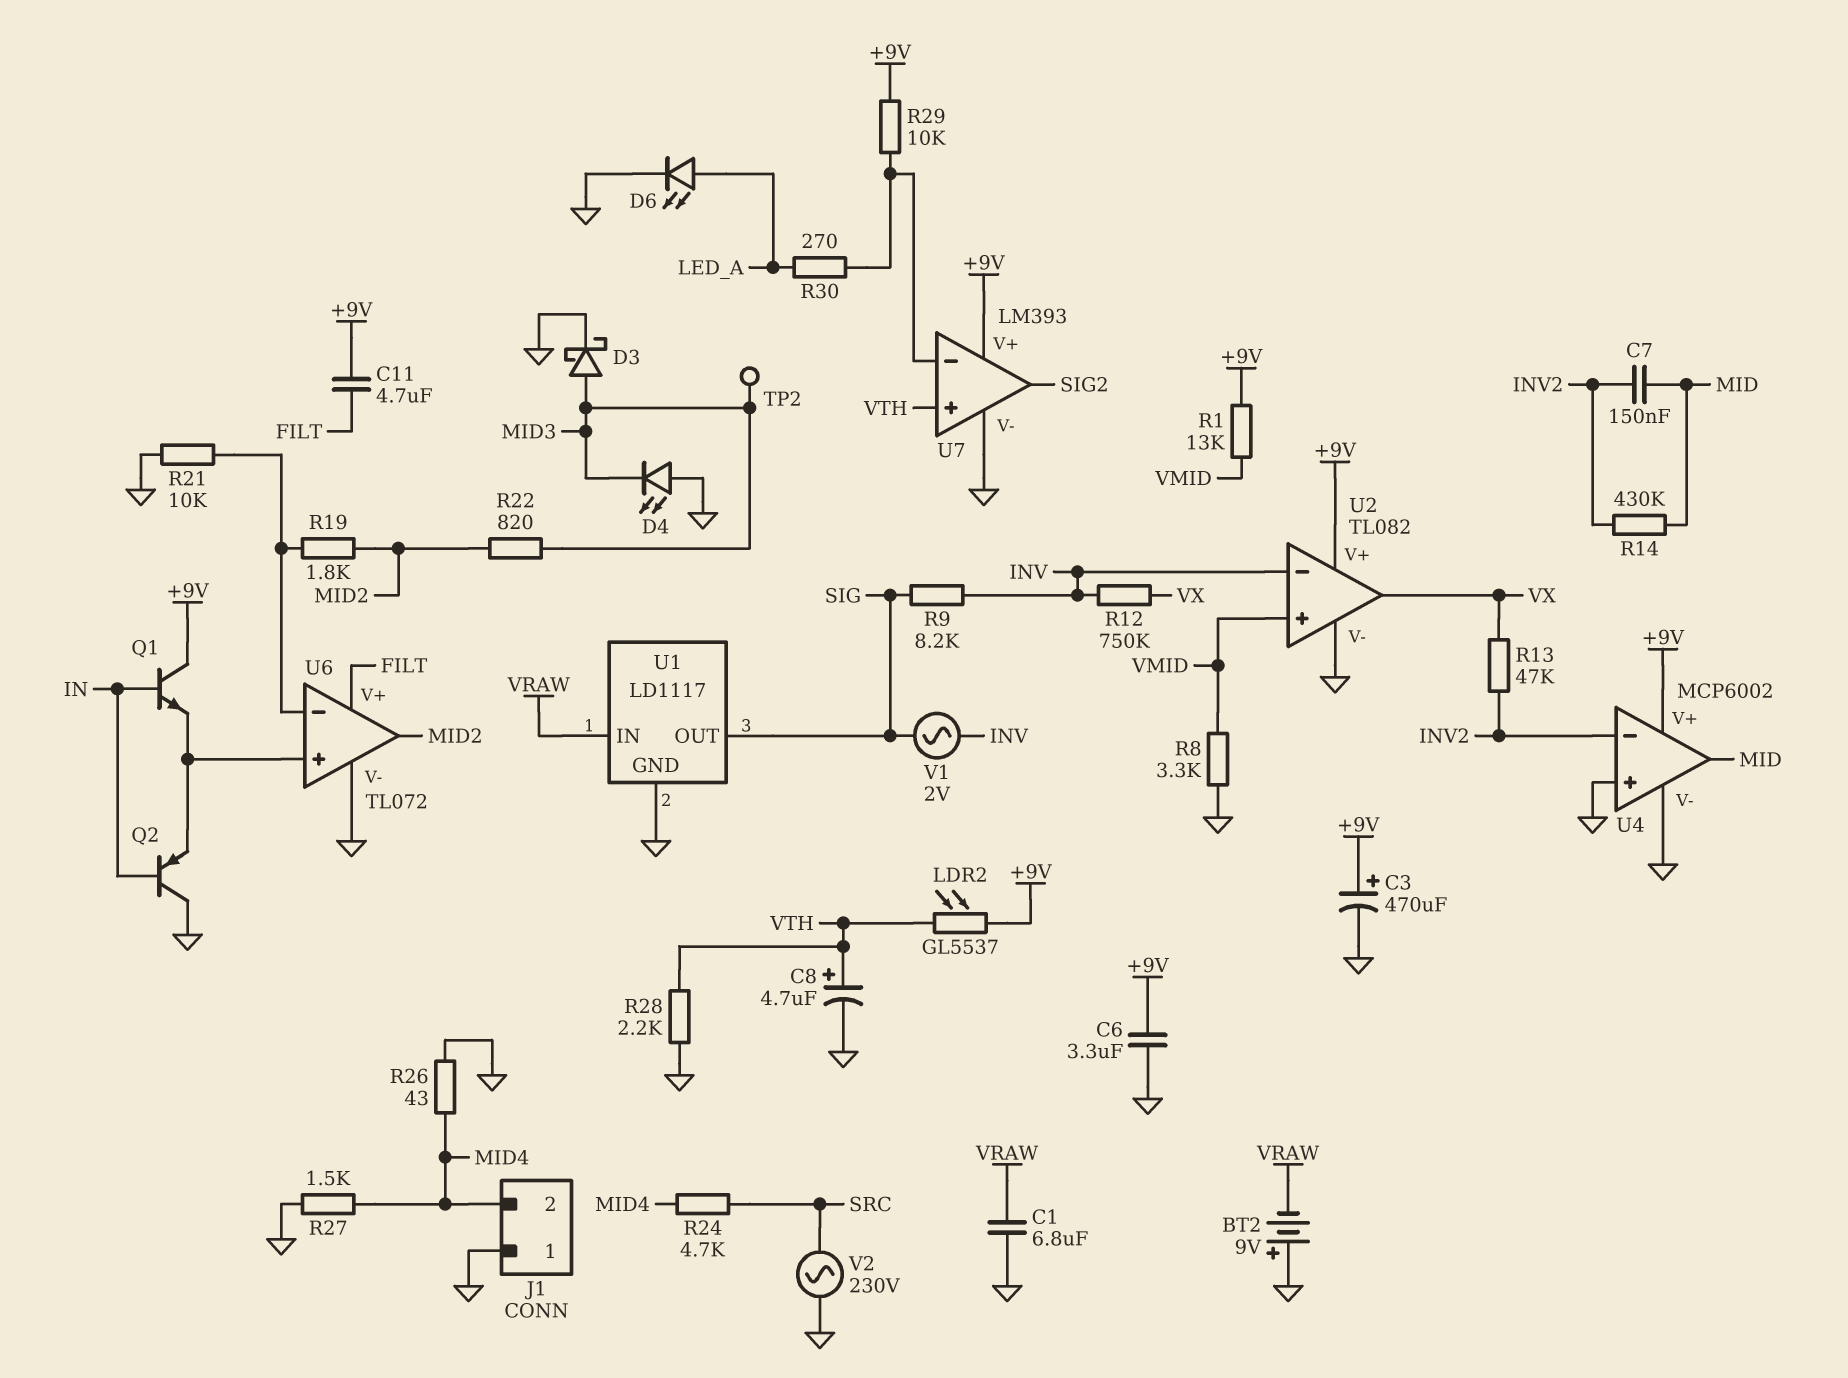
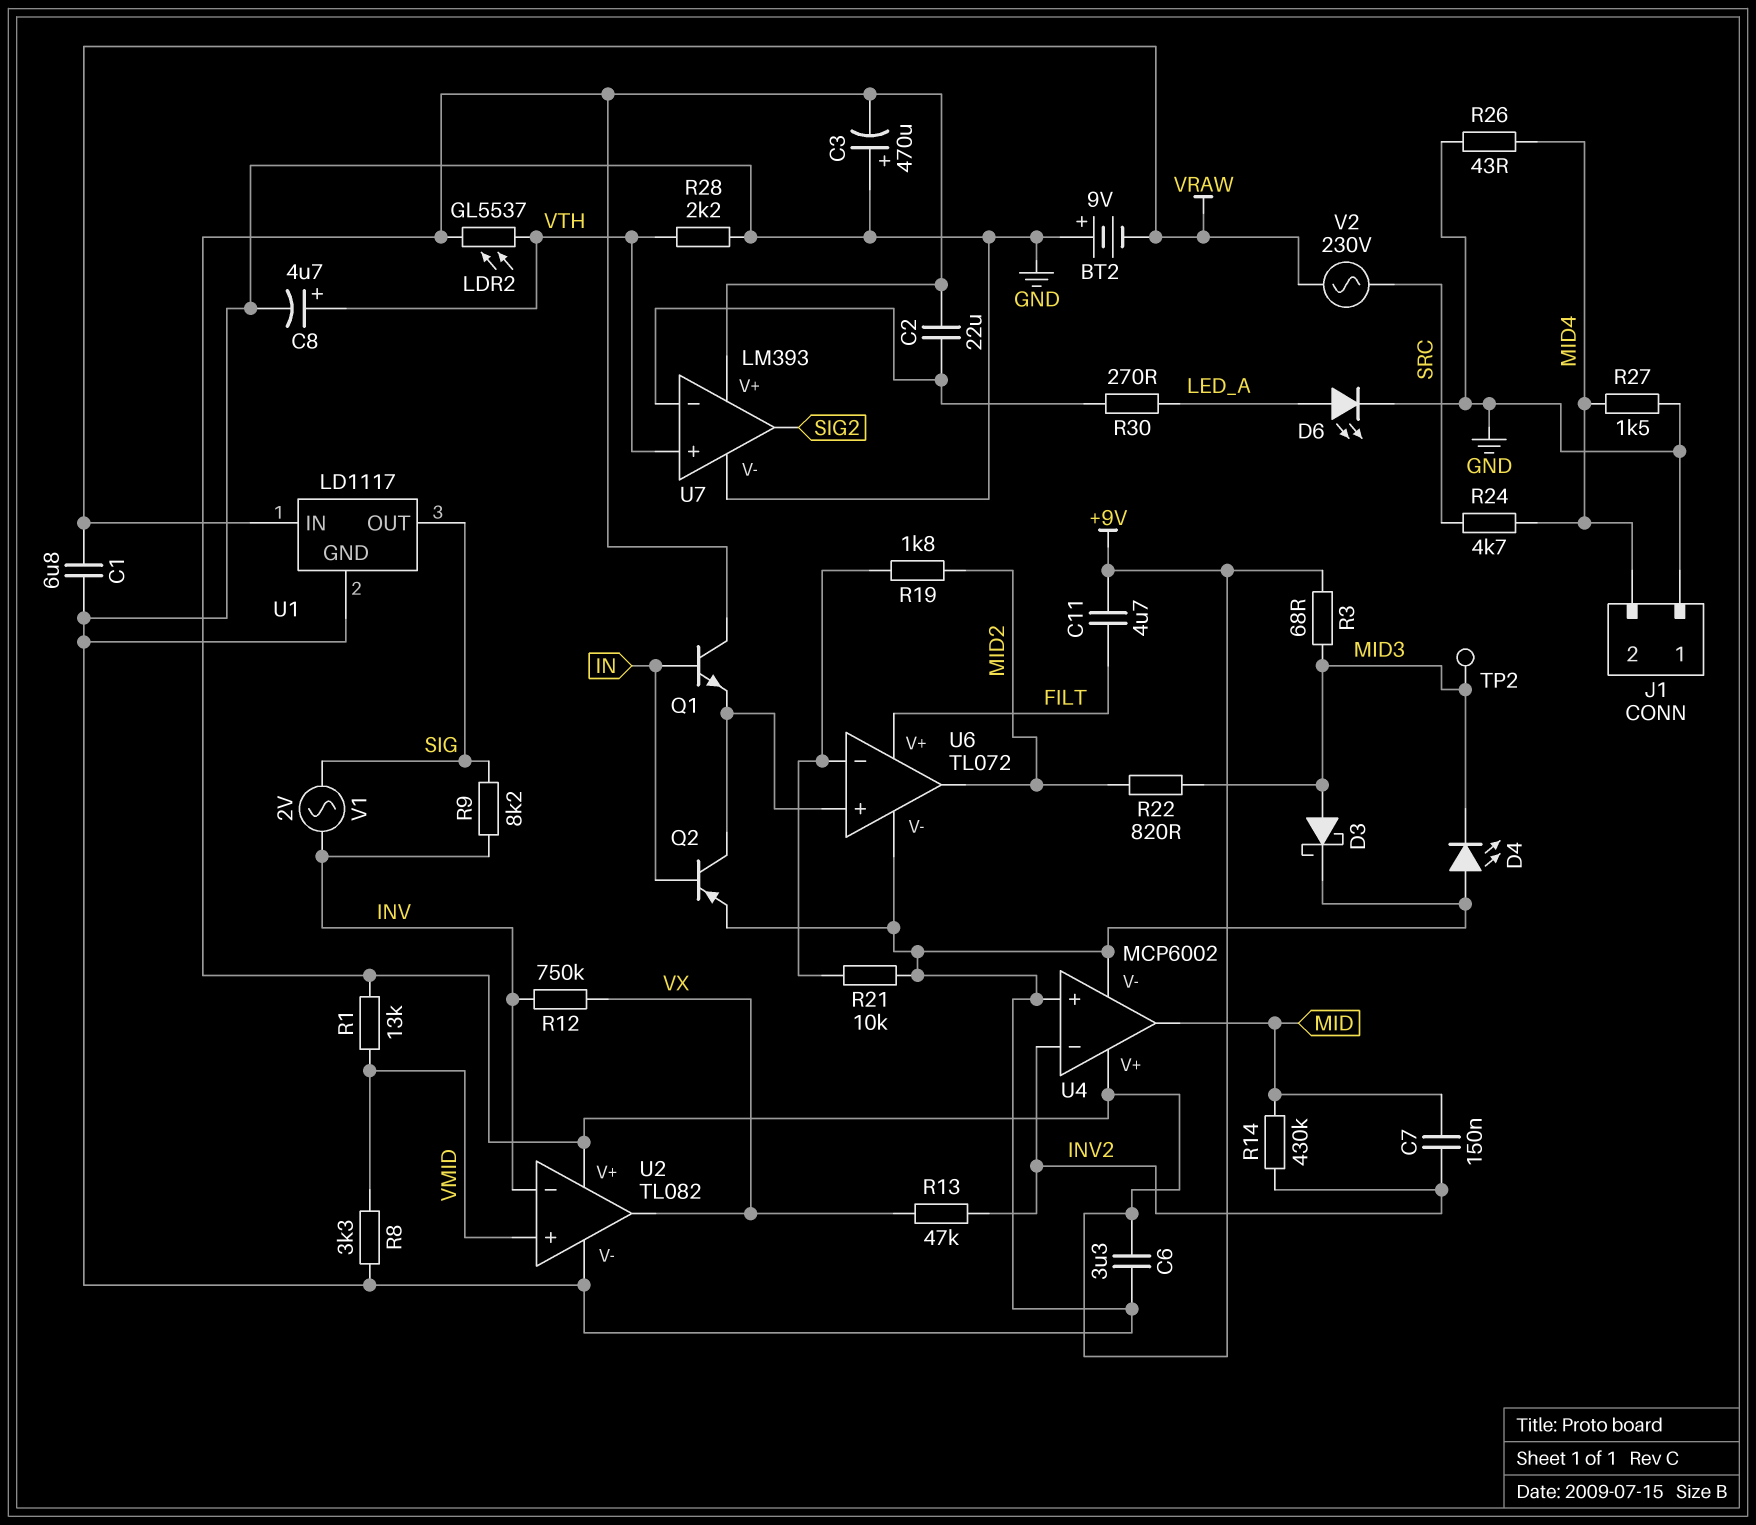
C2: none -> 22uF (+9V, U7/in-)
C3: 470uF (plus +9V, minus GND) -> 470uF (plus GND, minus +9V)
Q2: PNP (B IN, C GND, E U6/in+) -> PNP (B IN, C U6/in+, E GND)
R3: none -> 68 (+9V, MID3)
R29: 10k (+9V, U7/in-) -> none
V2: AC 230V (GND, SRC) -> AC 230V (SRC, VRAW)

